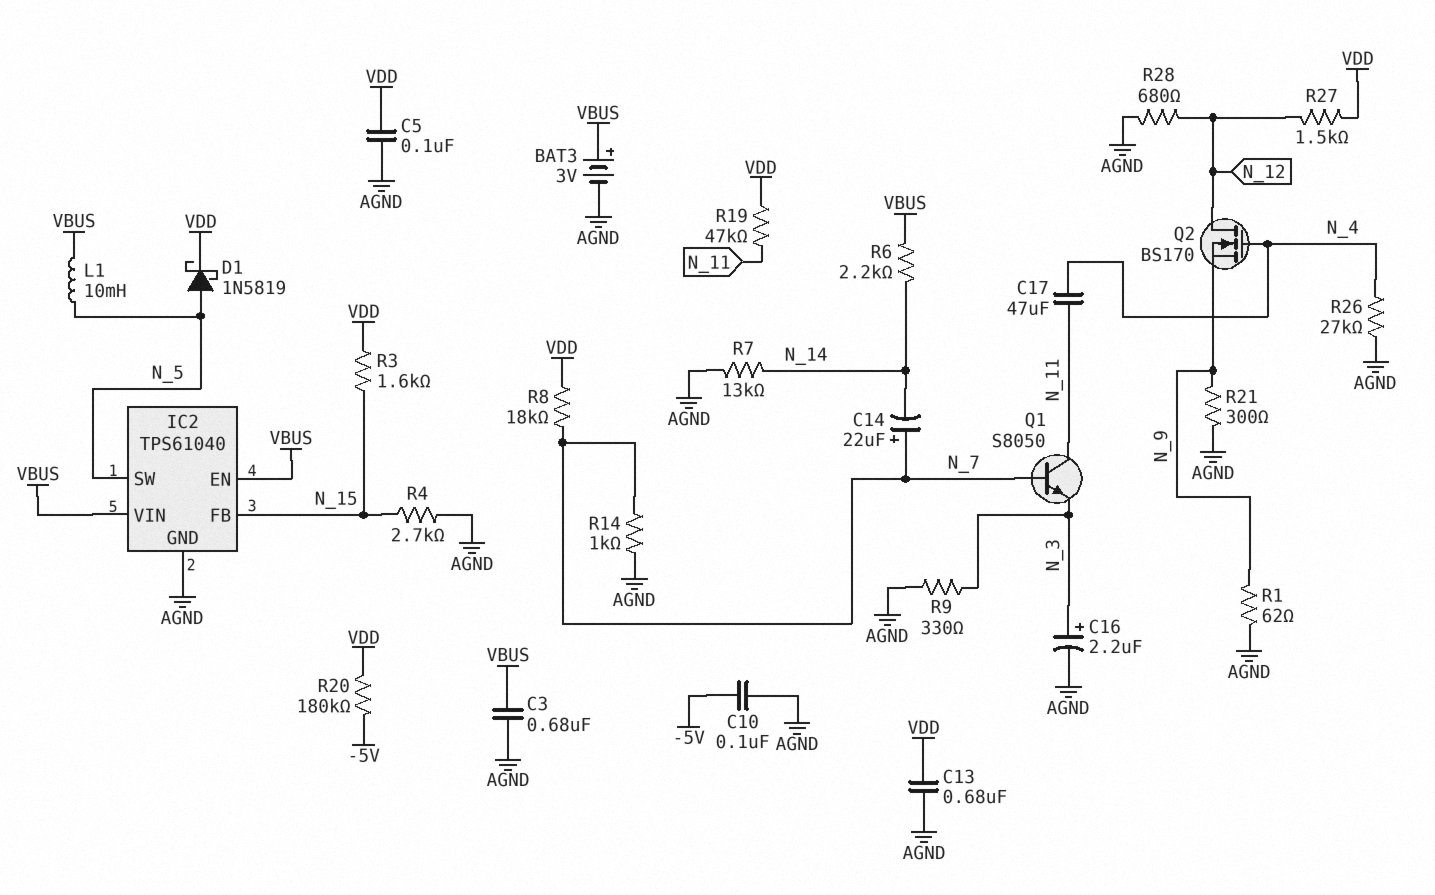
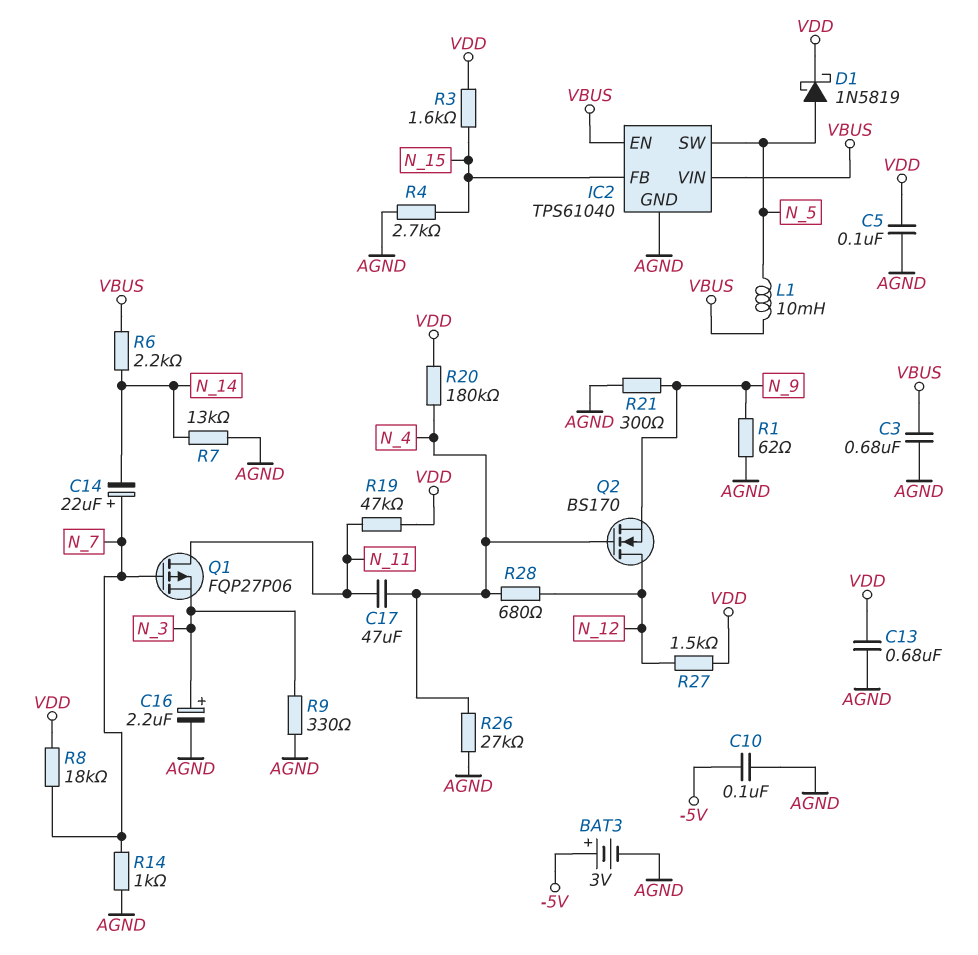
BAT3: 3V (plus VBUS, minus AGND) -> 3V (plus -5V, minus AGND)
Q1: NPN S8050 (B N_7, C N_11, E N_3) -> PMOS FQP27P06 (G N_7, D N_11, S N_3)
R20: 180k (-5V, VDD) -> 180k (N_4, VDD)
R28: 680 (AGND, N_12) -> 680 (N_4, N_12)

